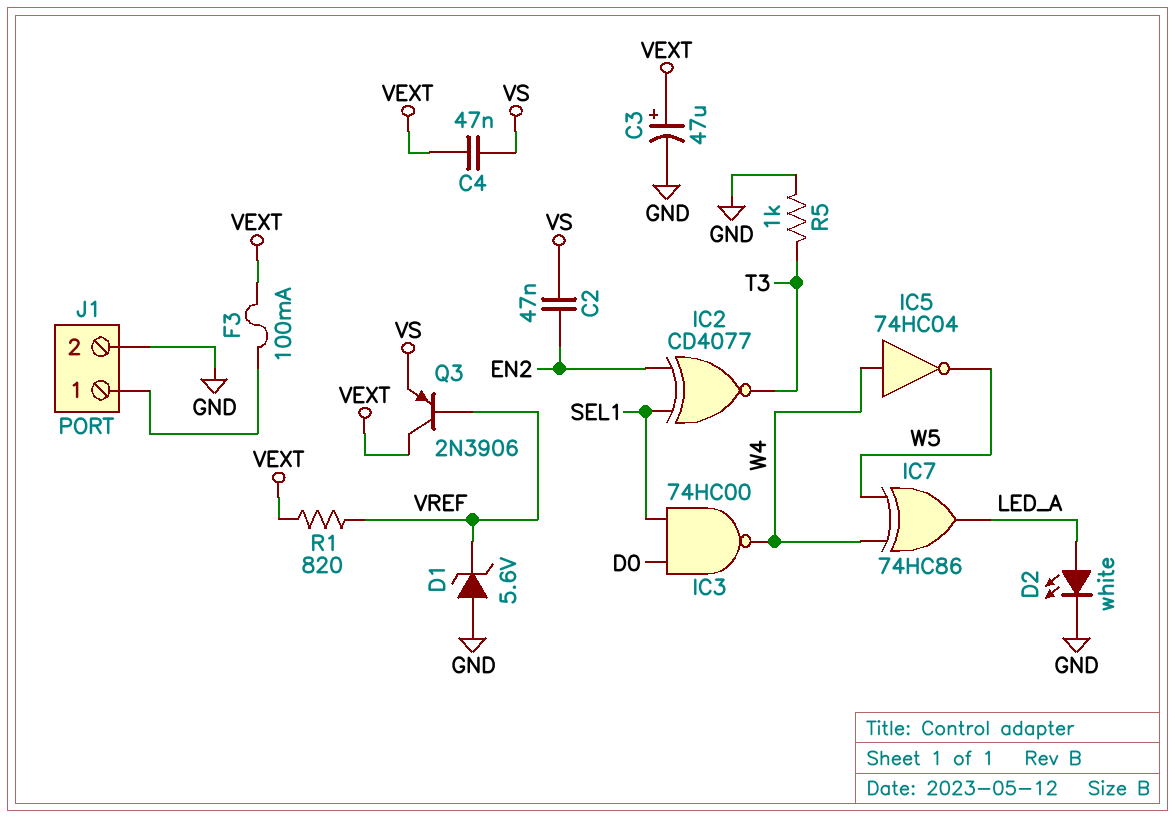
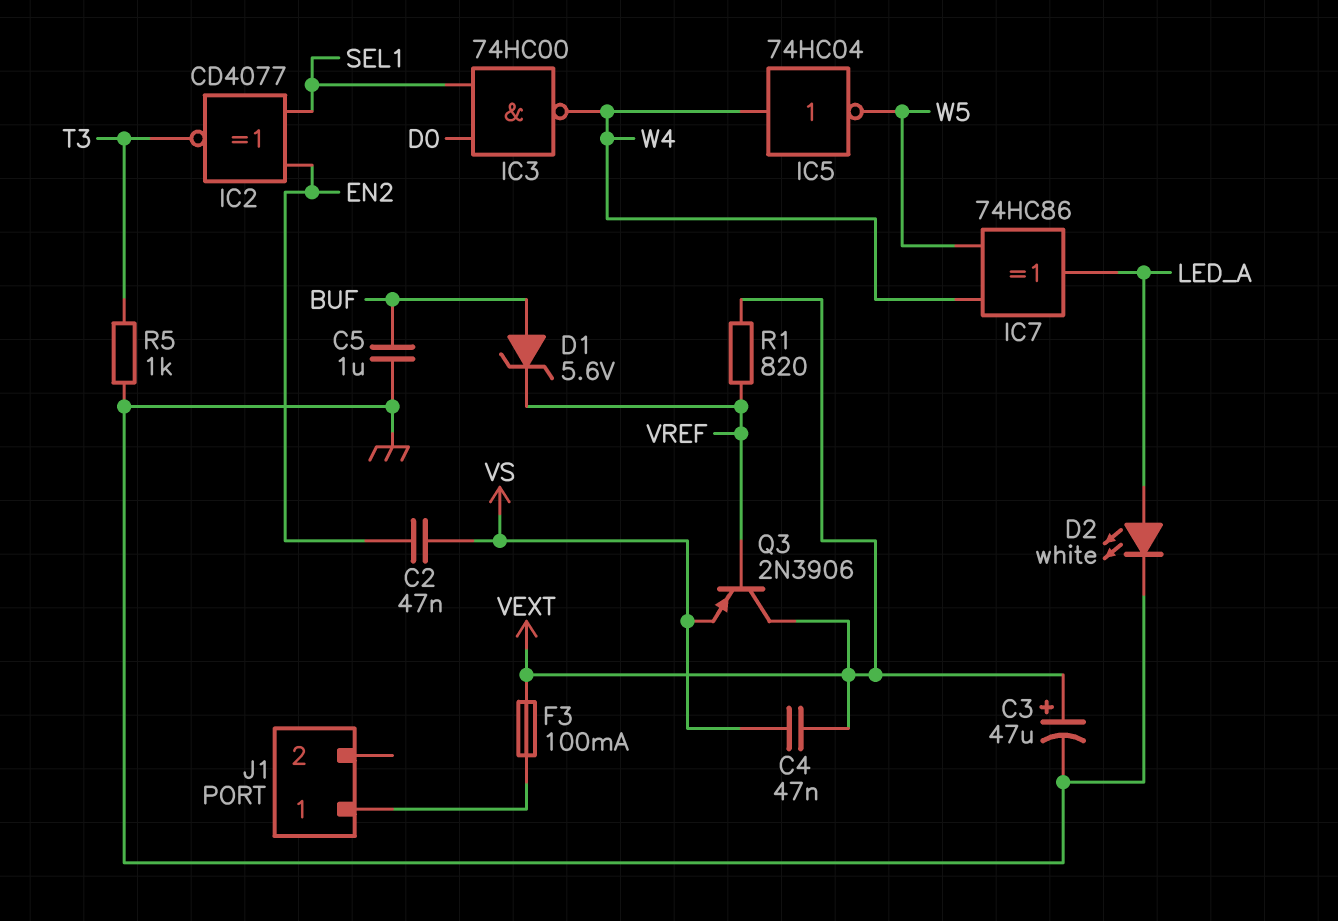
C5: none -> 1uF (BUF, GND)
D1: zener 5.6V (A GND, K VREF) -> zener 5.6V (A BUF, K VREF)
J1 pin 2: GND -> none

